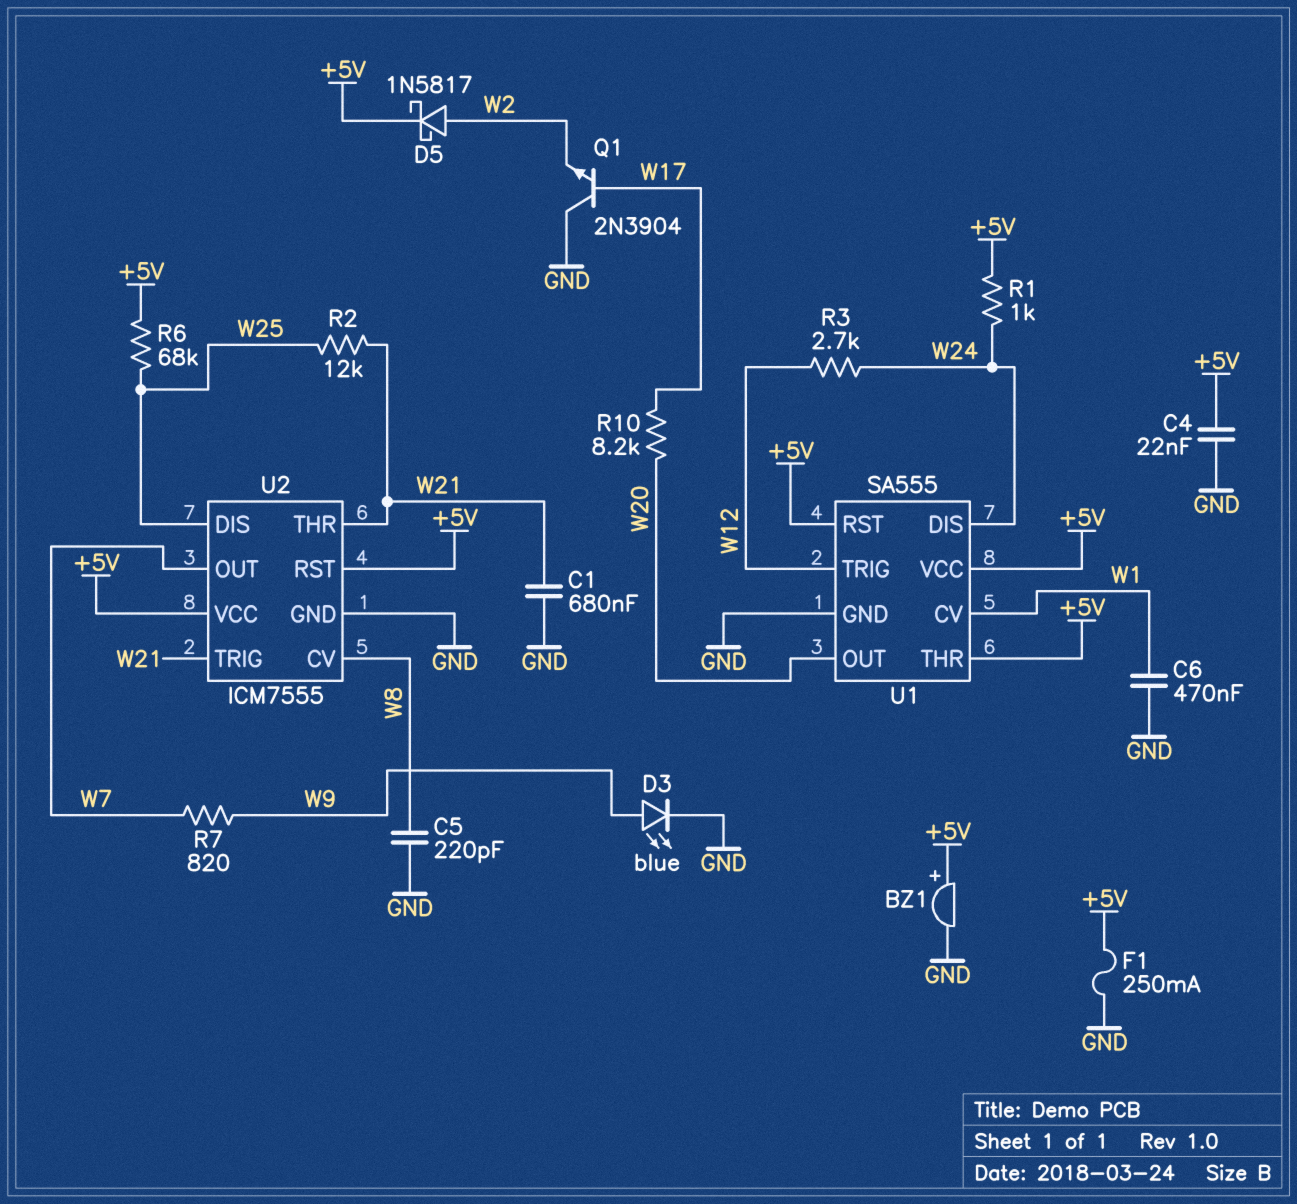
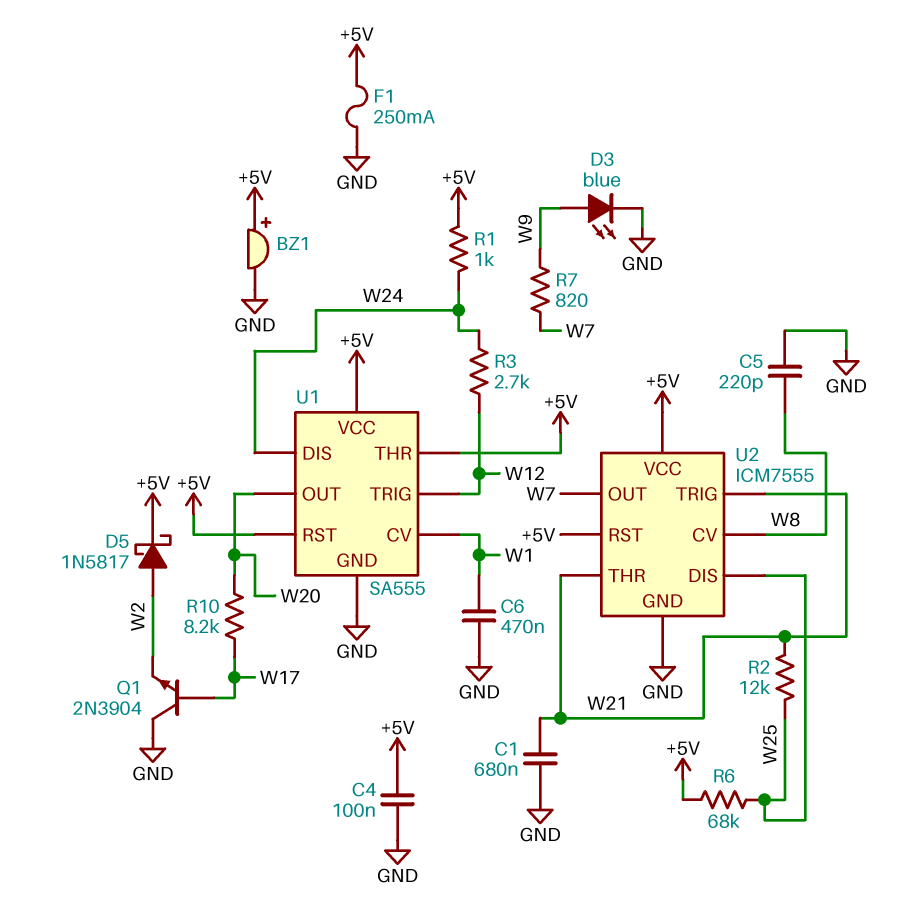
C4: 22nF (+5V, GND) -> 100nF (+5V, GND)

